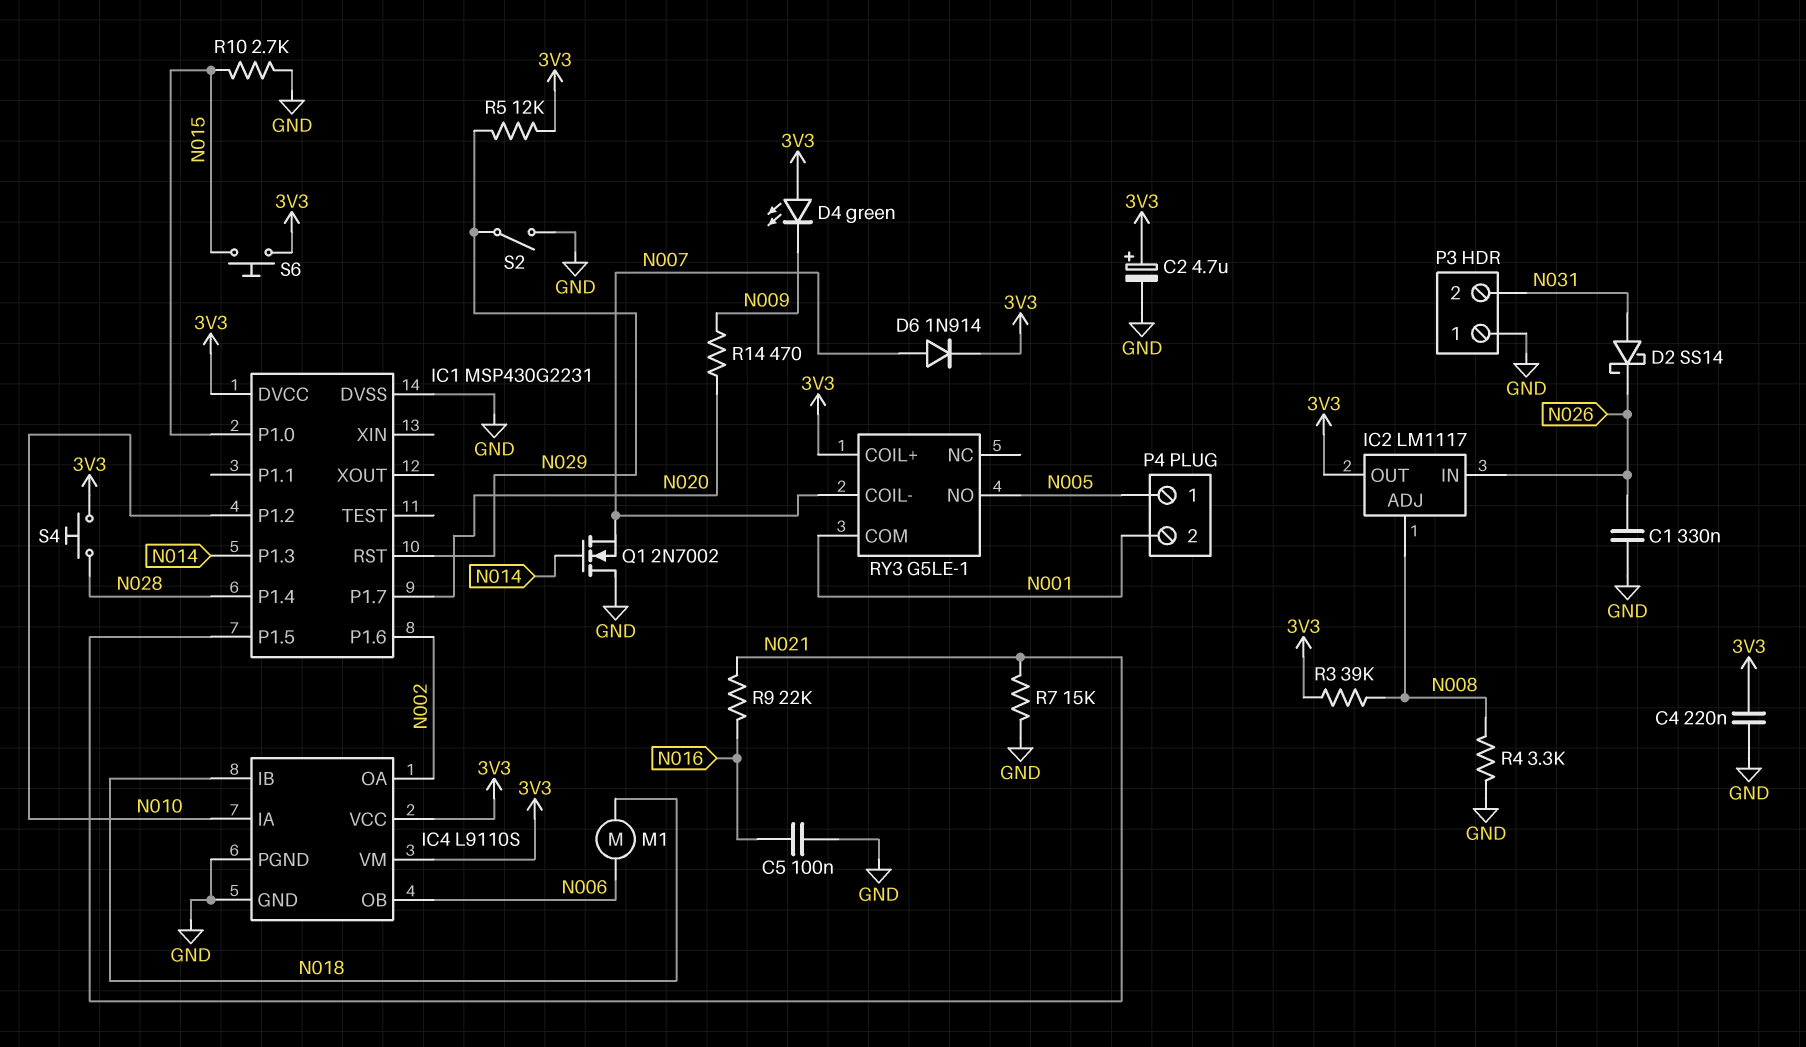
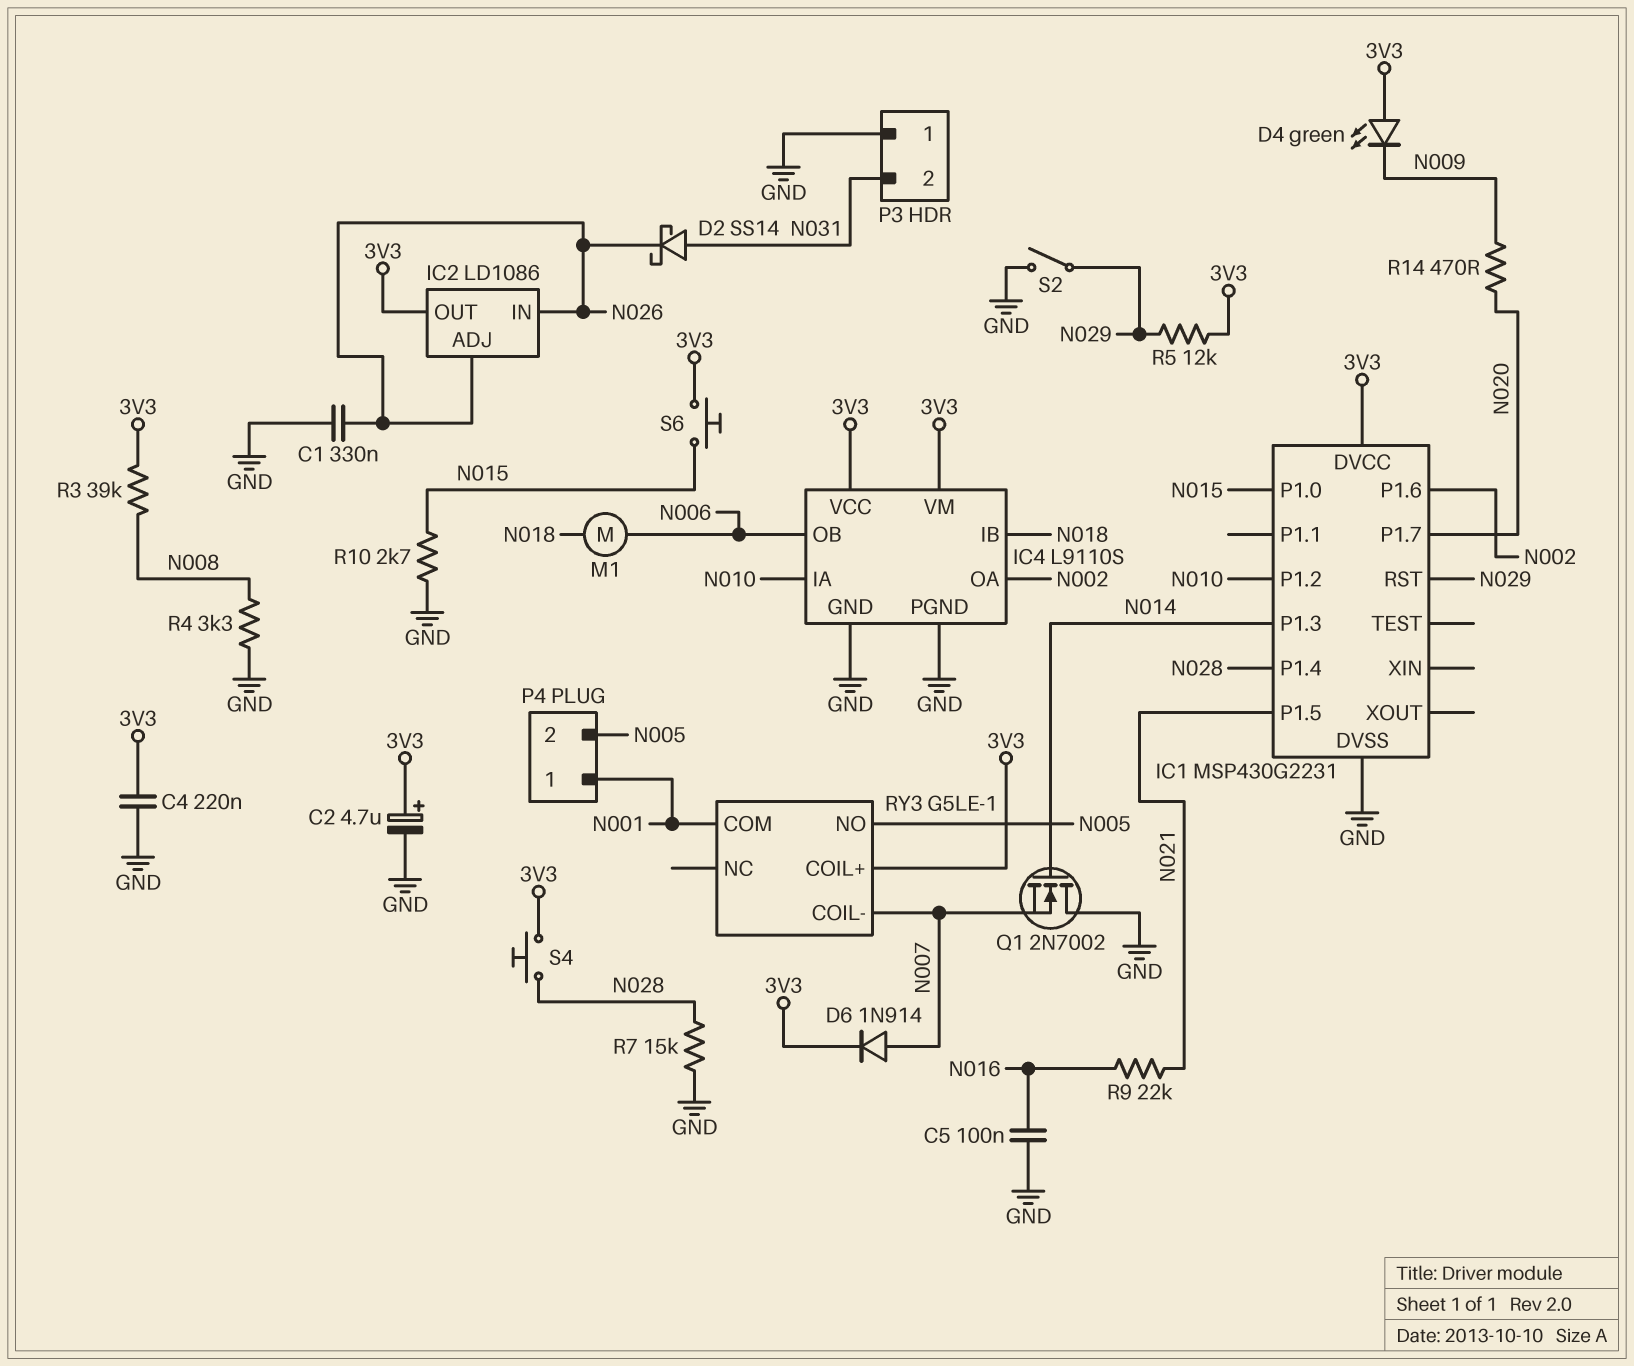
IC2: LM1117 -> LD1086
IC2 pin ADJ: N008 -> N026
P4 pin 1: N005 -> N001
P4 pin 2: N001 -> N005
R7: 15k (GND, N021) -> 15k (GND, N028)

